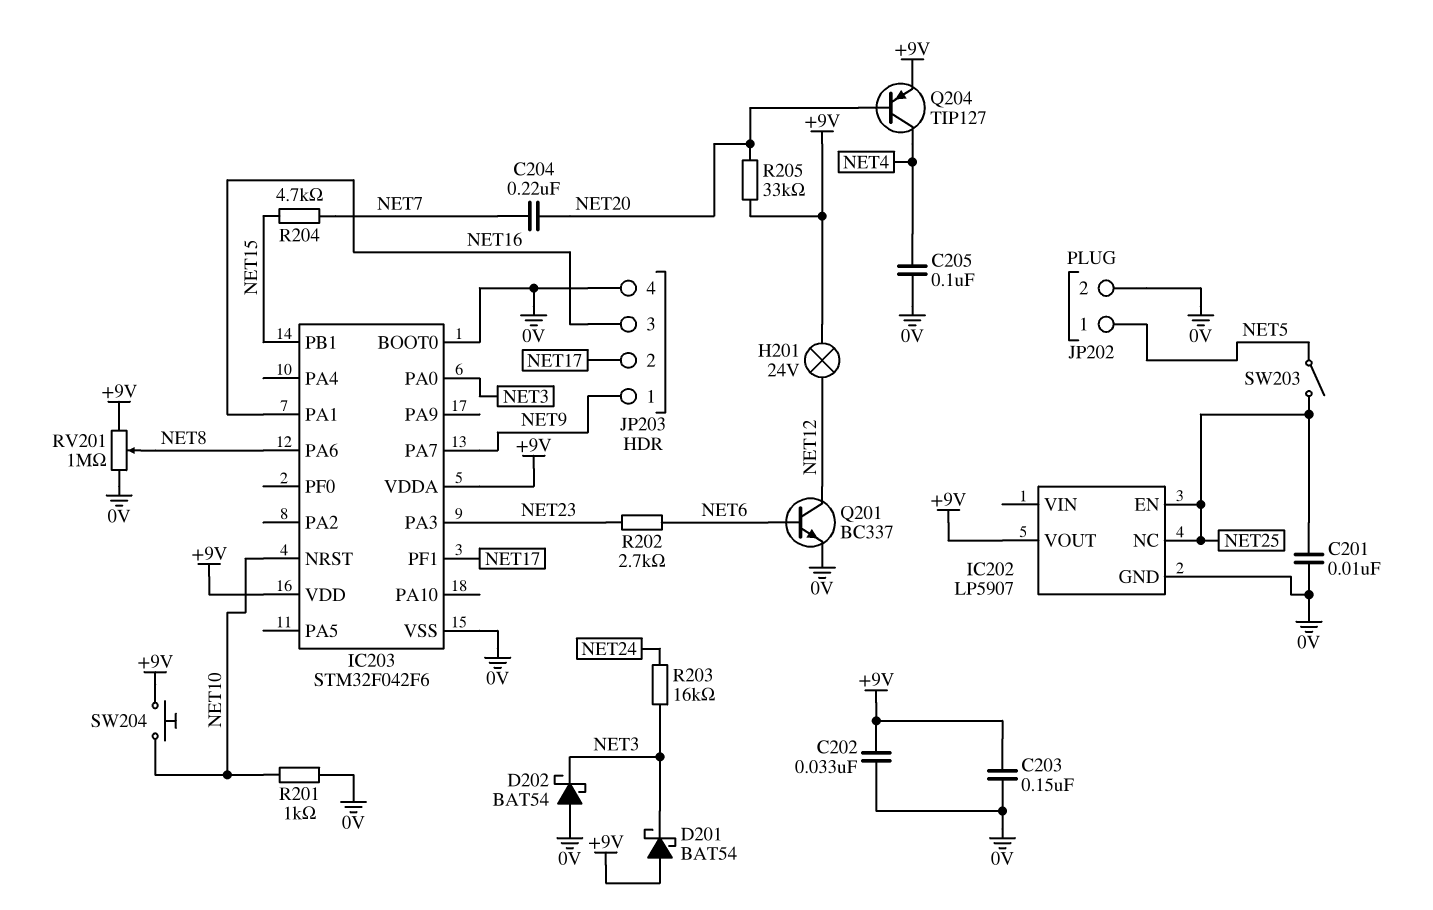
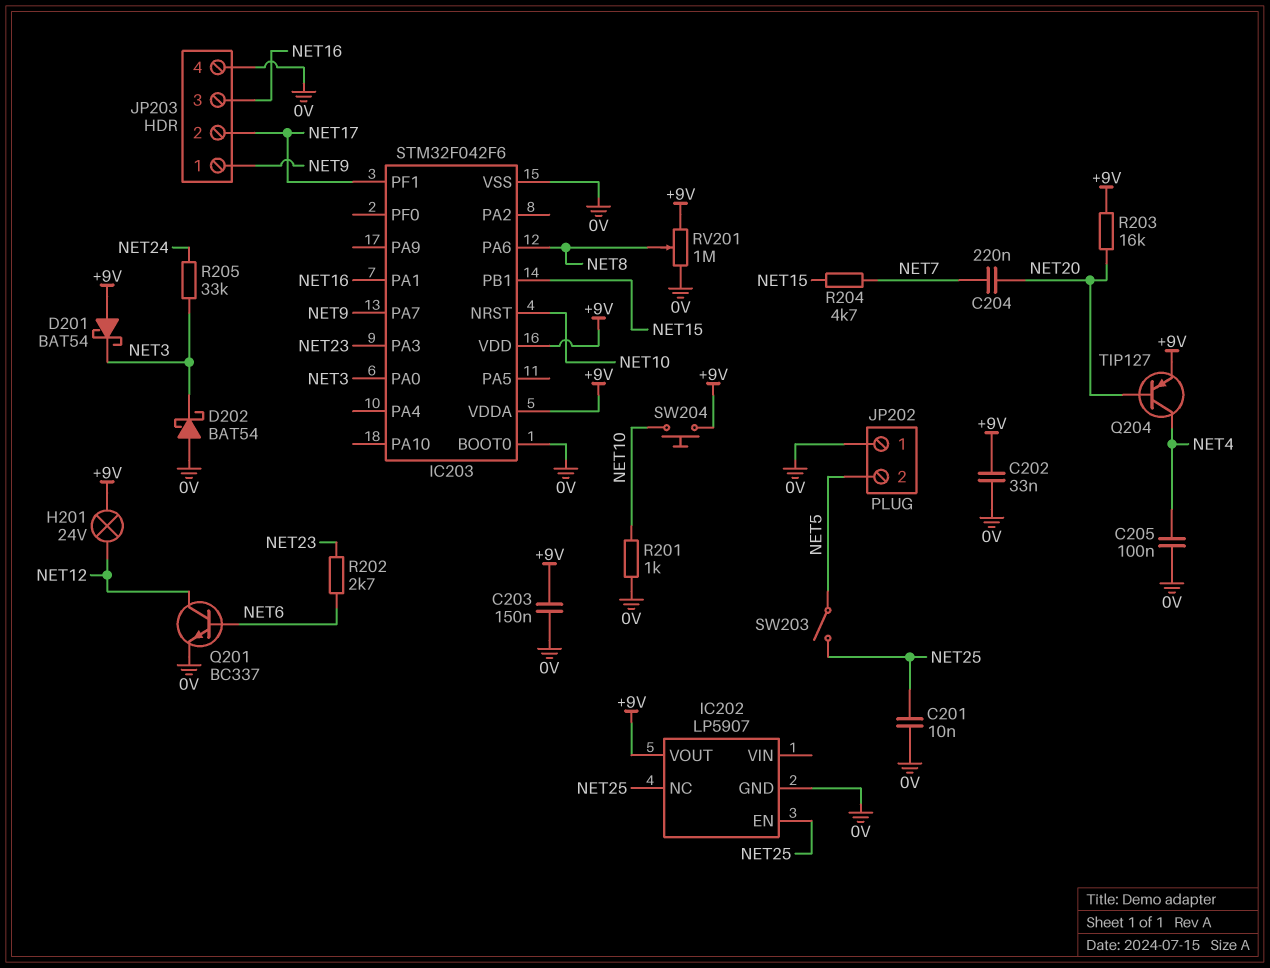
JP202 pin 1: NET5 -> 0V
JP202 pin 2: 0V -> NET5
R203: 16k (NET3, NET24) -> 16k (+9V, NET20)
R205: 33k (+9V, NET20) -> 33k (NET3, NET24)

